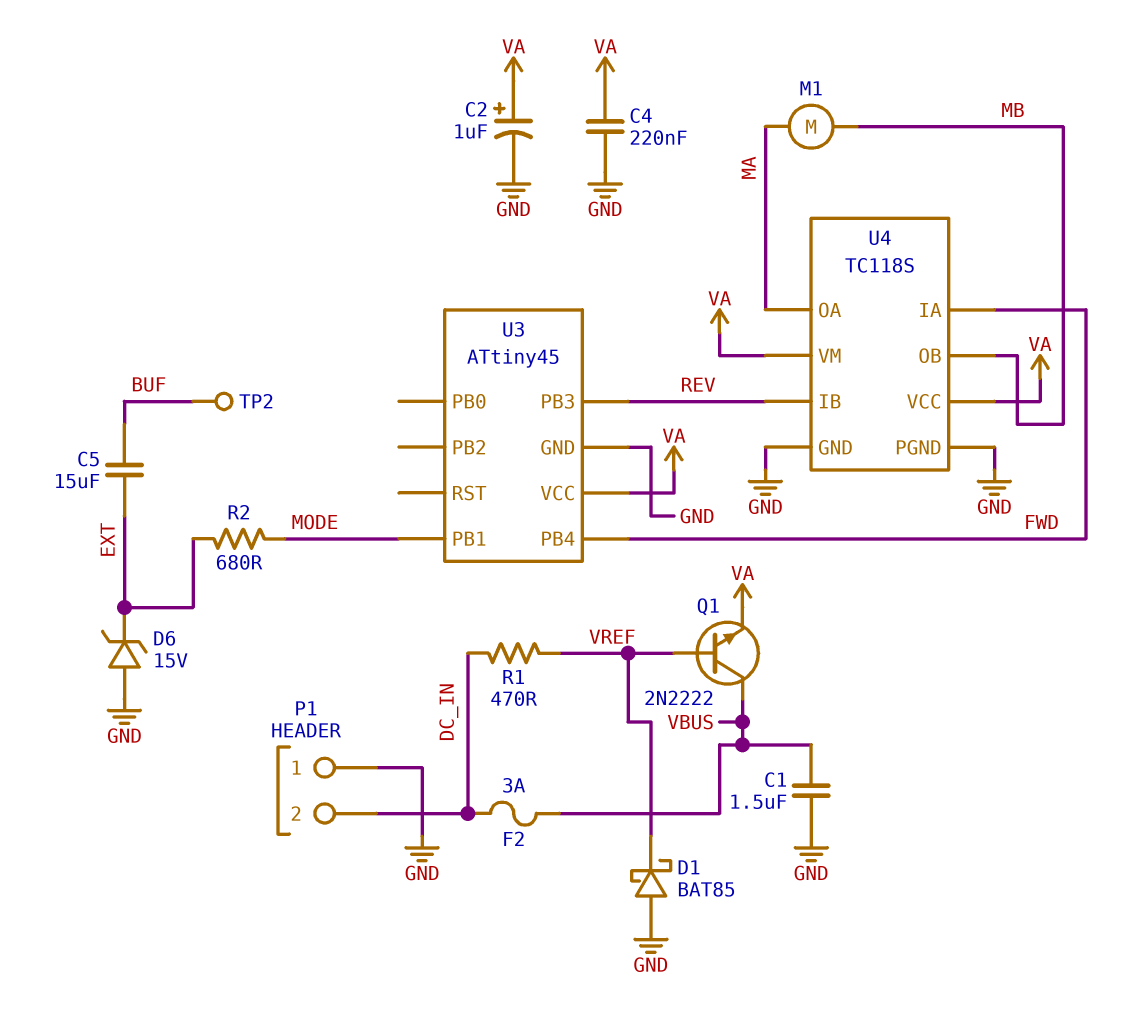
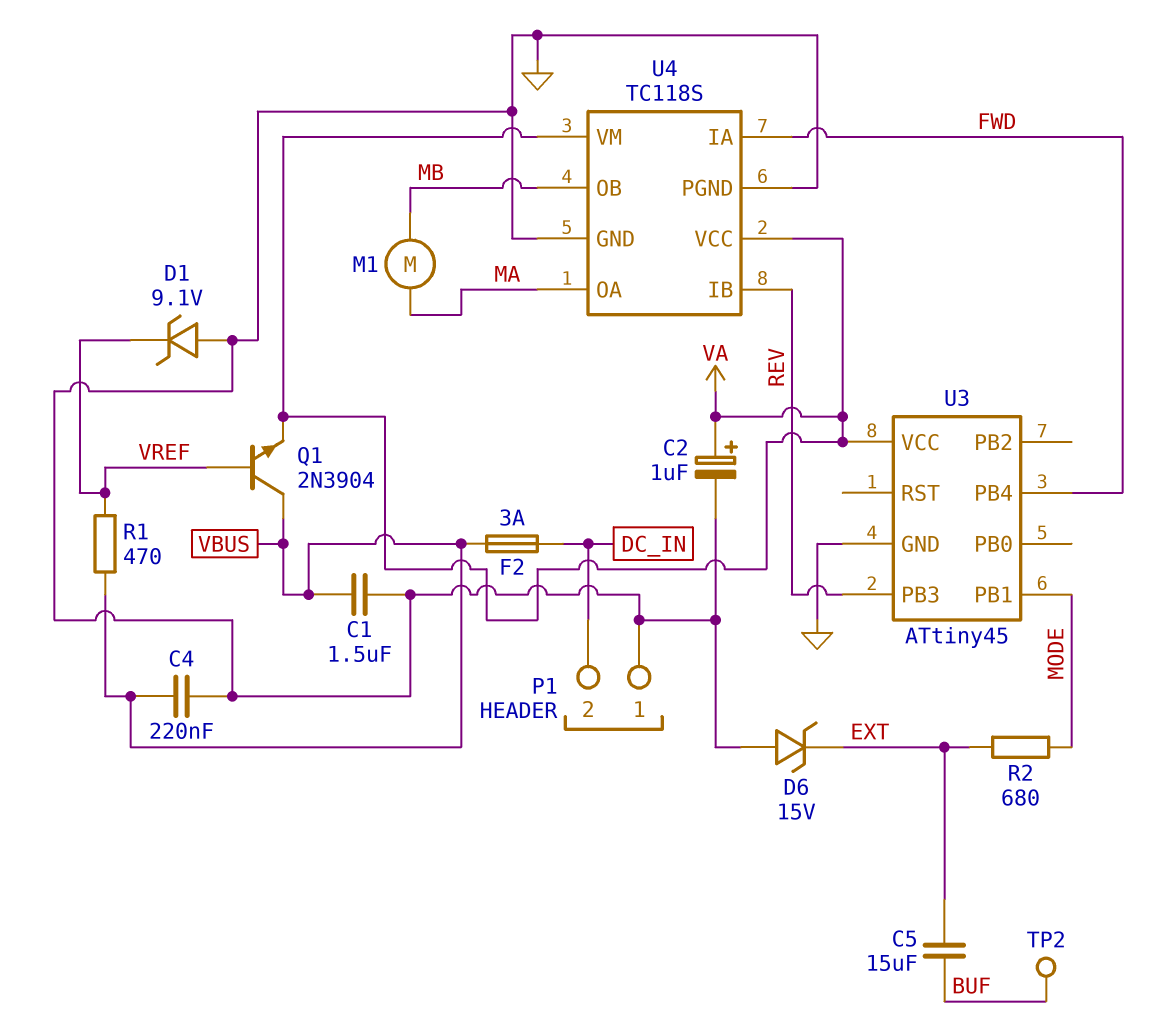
C4: 220nF (GND, VA) -> 220nF (GND, VBUS)
D1: schottky BAT85 (A GND, K VREF) -> zener 9.1V (A GND, K VREF)
Q1: NPN 2N2222 (B VREF, C VBUS, E VA) -> NPN 2N3904 (B VREF, C VBUS, E VA)
R1: 470 (DC_IN, VREF) -> 470 (VBUS, VREF)

